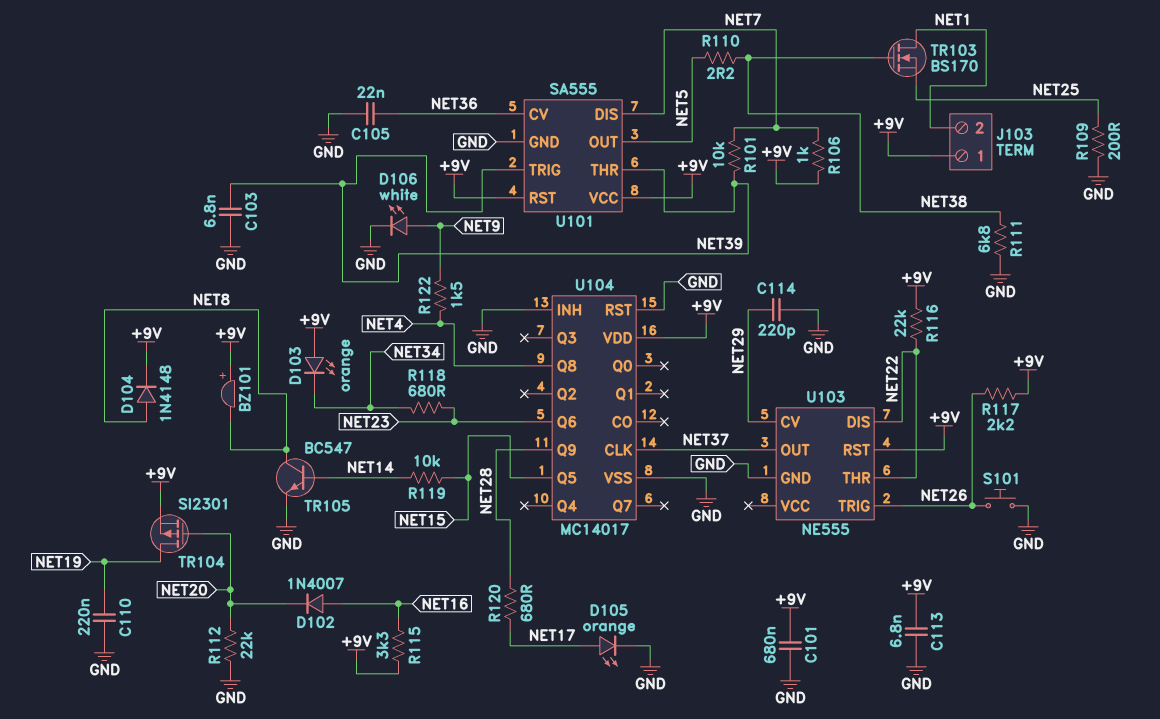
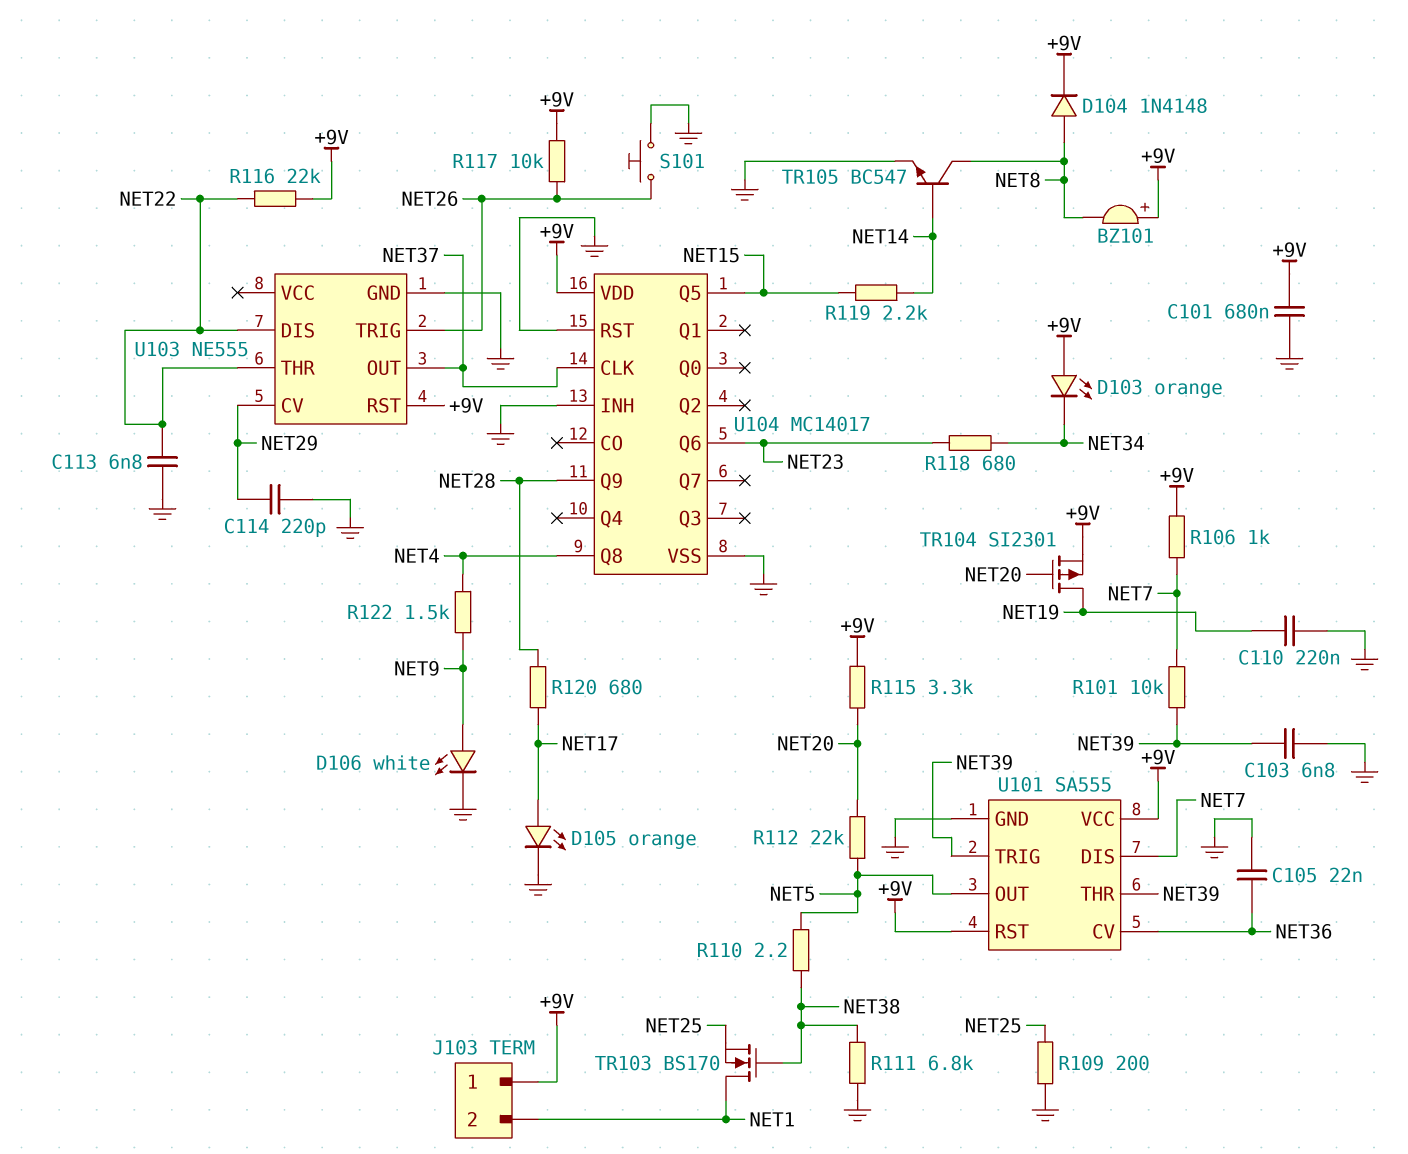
C113: 6.8nF (+9V, GND) -> 6.8nF (GND, NET22)
D102: diode 1N4007 (A NET16, K NET20) -> none
R112: 22k (GND, NET20) -> 22k (NET5, NET20)
R115: 3.3k (+9V, NET16) -> 3.3k (+9V, NET20)
R117: 2.2k (+9V, NET26) -> 10k (+9V, NET26)
R119: 10k (NET14, NET15) -> 2.2k (NET14, NET15)

